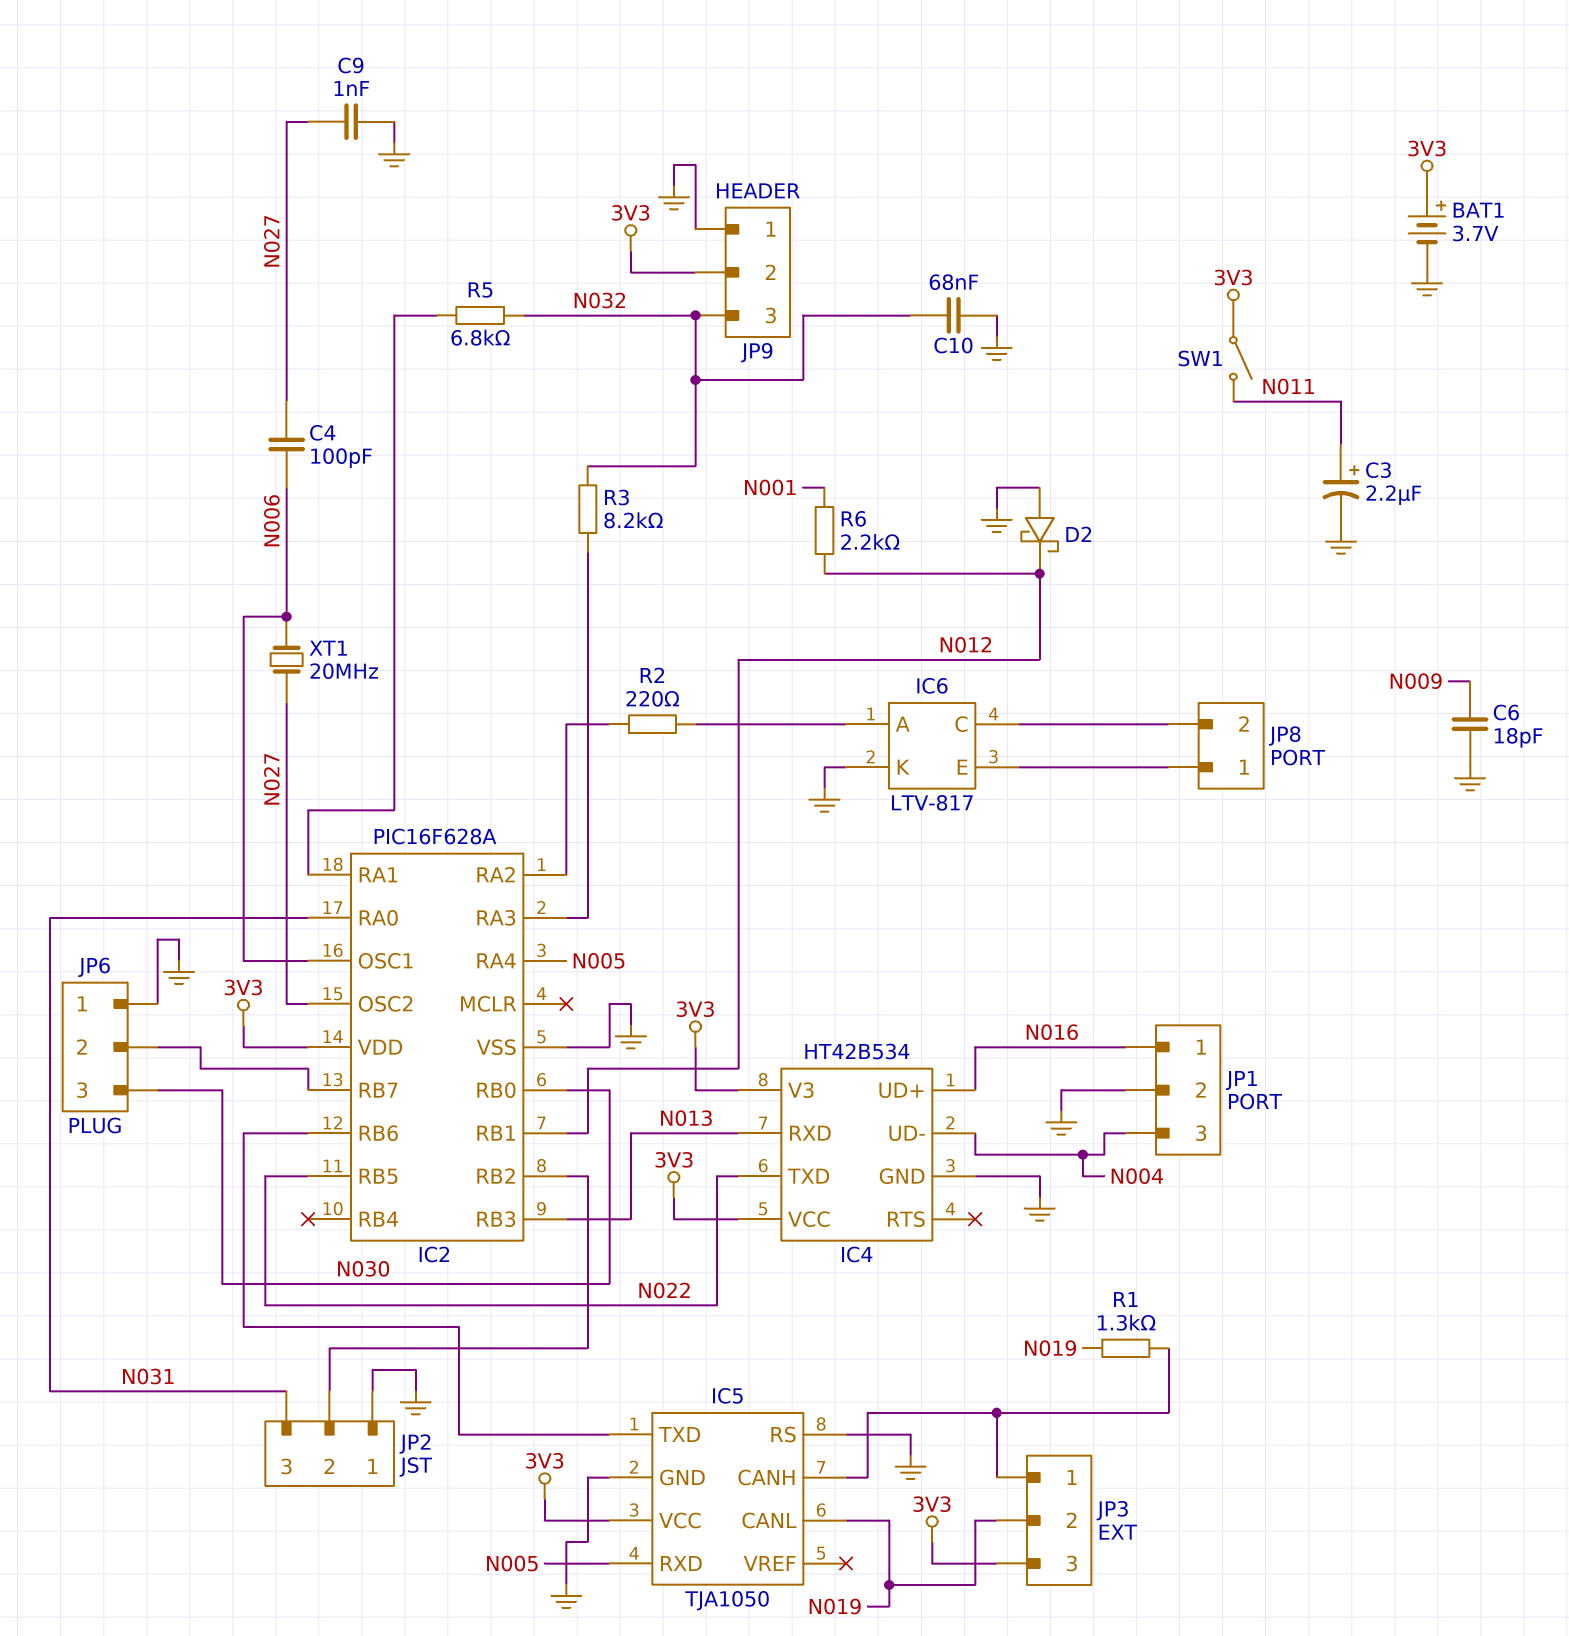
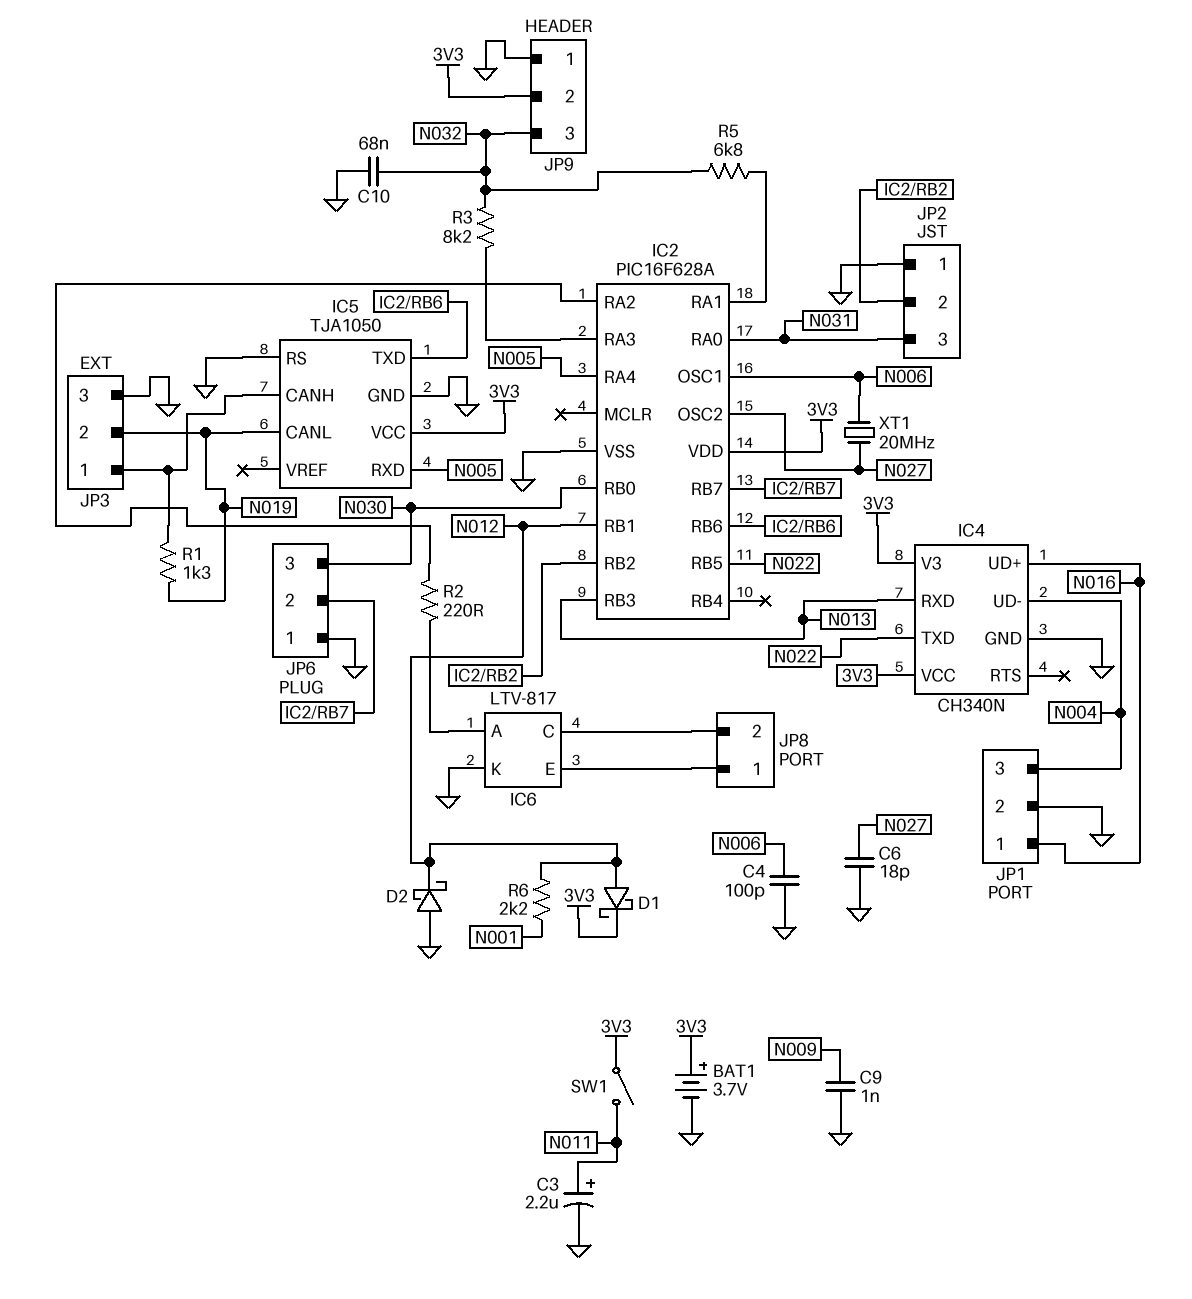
C4: 100pF (N006, N027) -> 100pF (GND, N006)
C6: 18pF (GND, N009) -> 18pF (GND, N027)
C9: 1nF (GND, N027) -> 1nF (GND, N009)
D1: none -> schottky (A N012, K 3V3)
IC4: HT42B534 -> CH340N
JP3 pin 3: 3V3 -> GND

